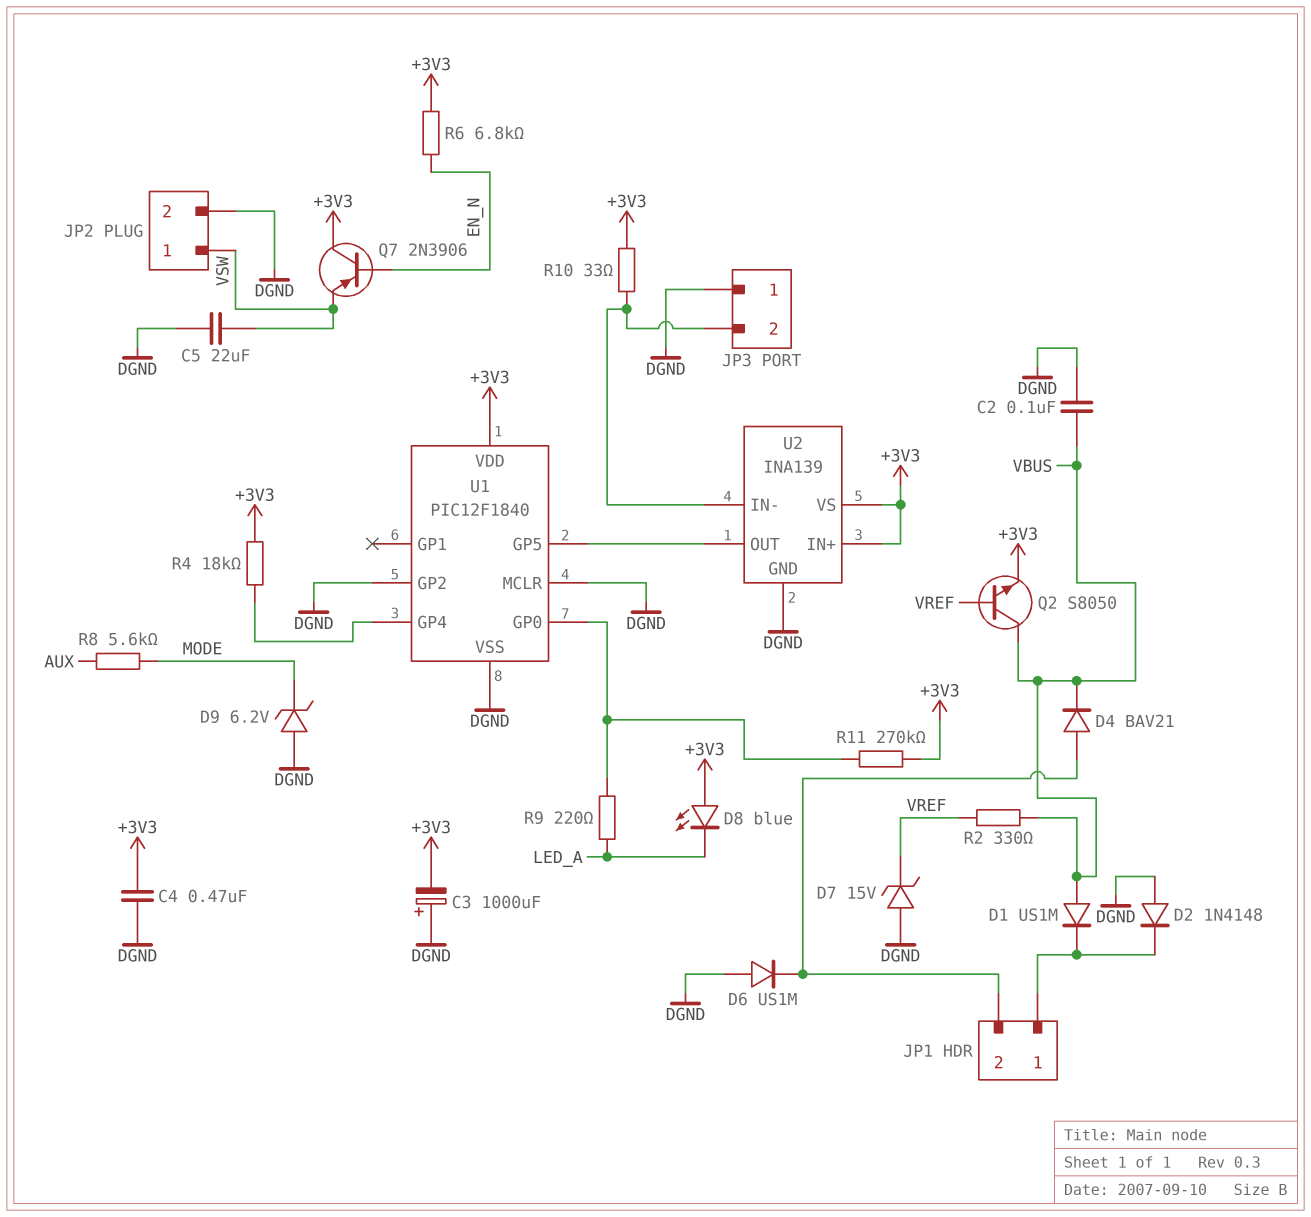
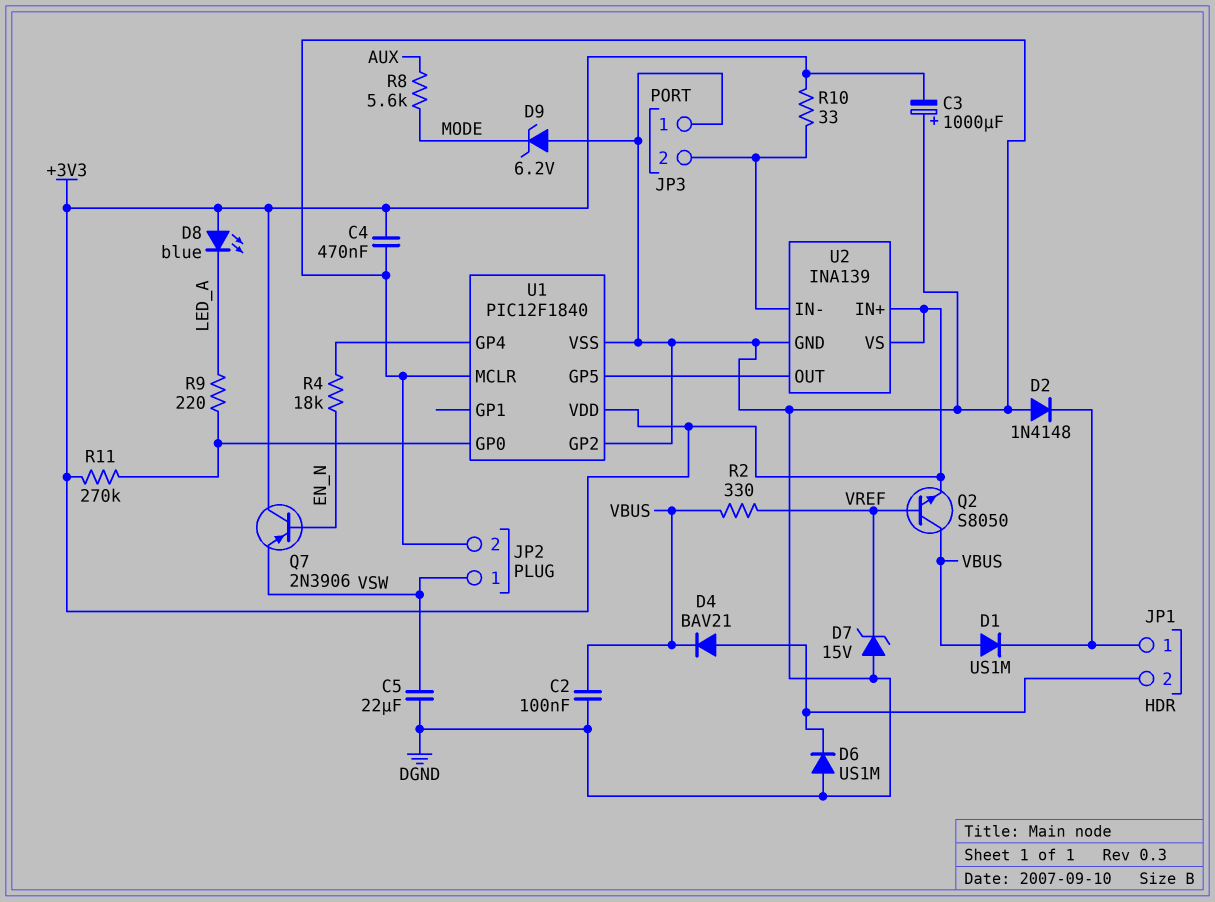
R4: 18k (+3V3, U1/GP4) -> 18k (EN_N, U1/GP4)
R6: 6.8k (+3V3, EN_N) -> none

